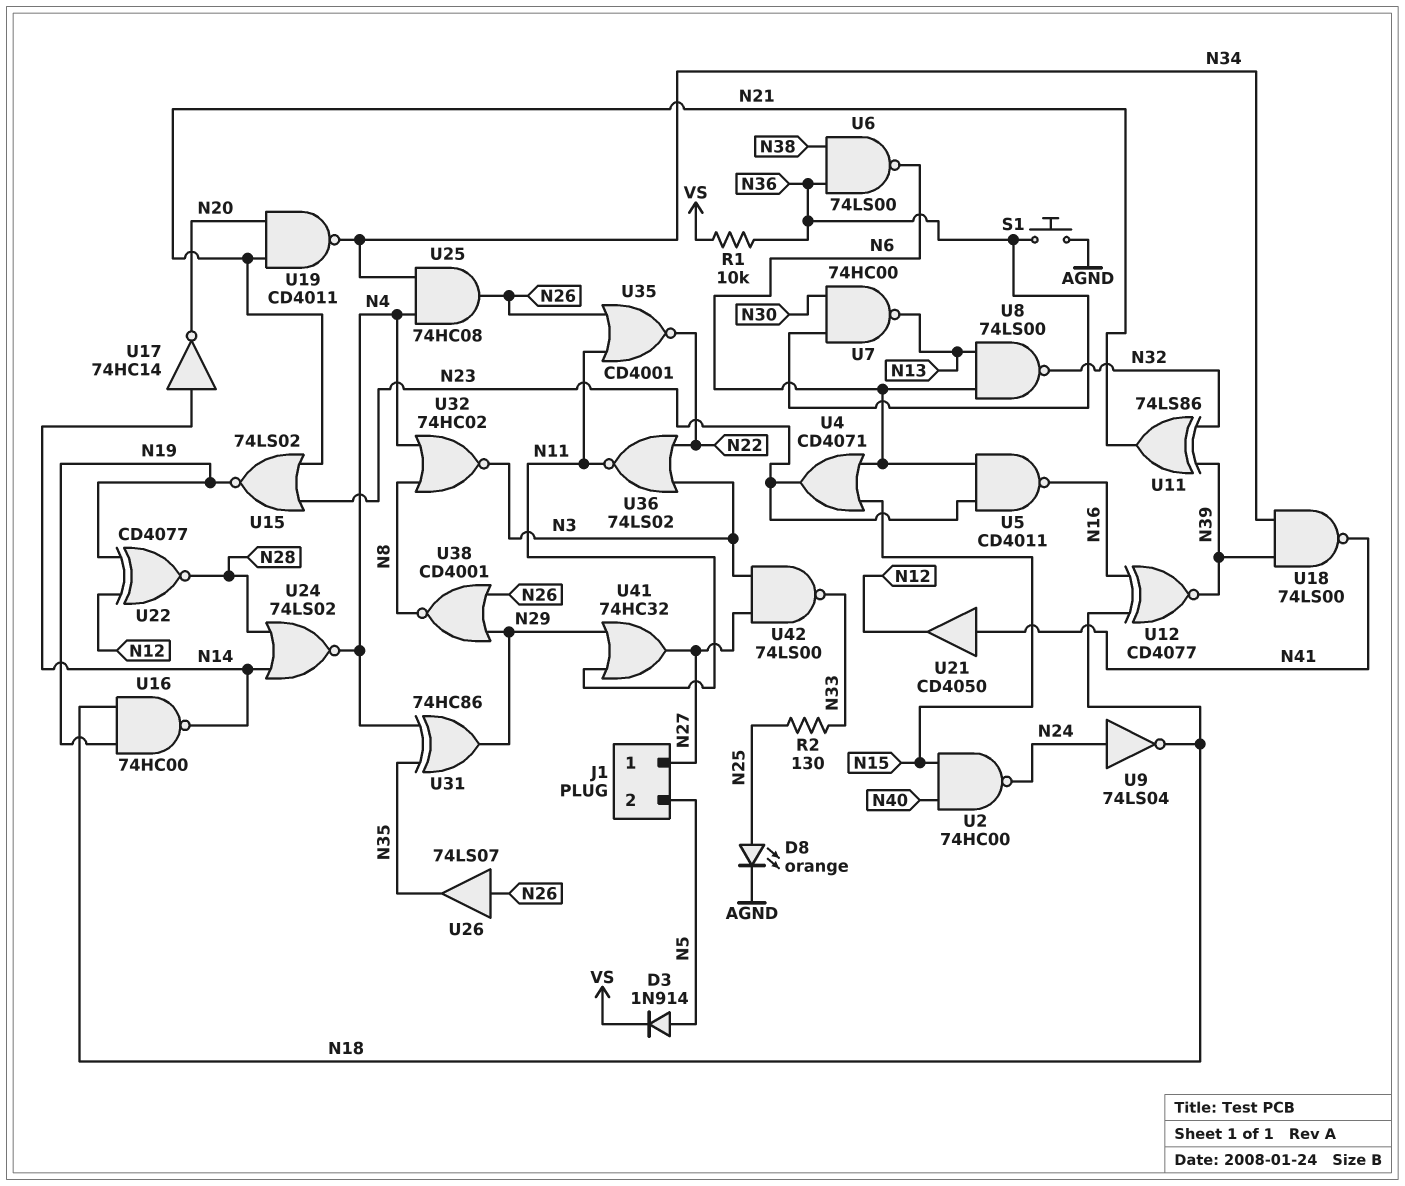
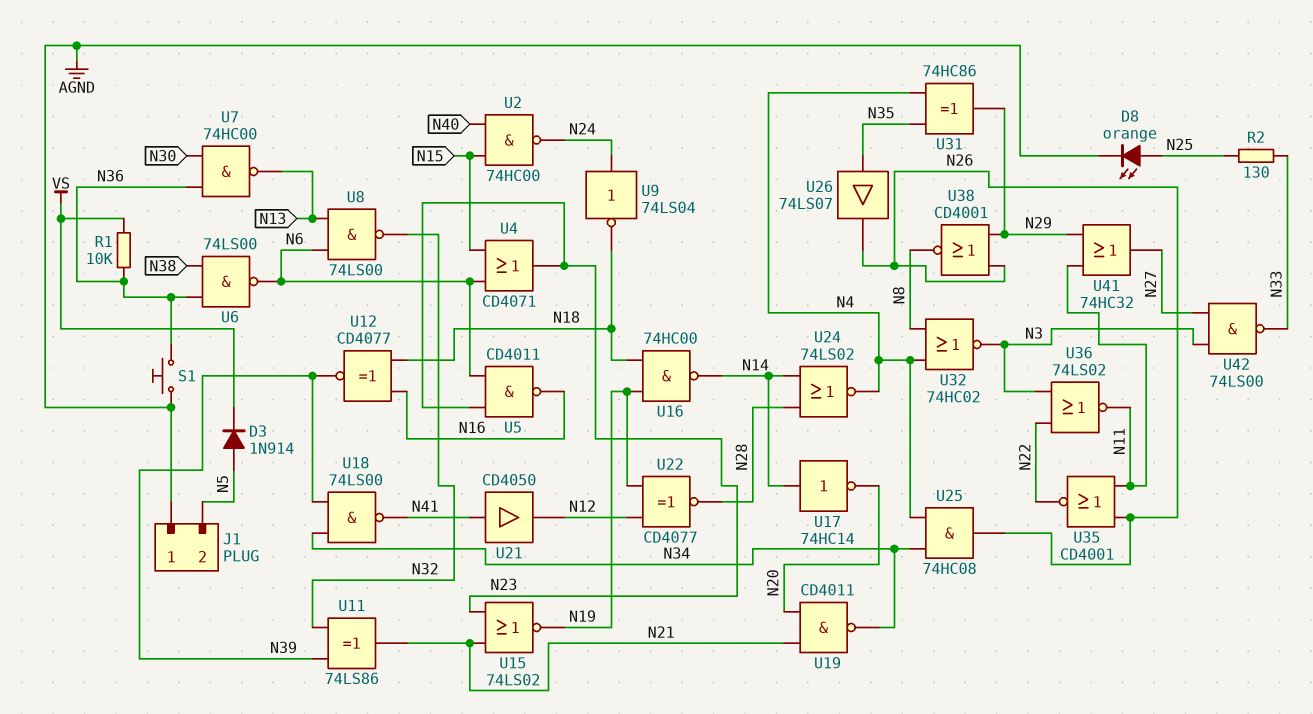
J1 pin 1: N27 -> AGND
U26: buffer 74LS07 (in N26, out N35) -> buffer 74LS07 (in N35, out N26)

